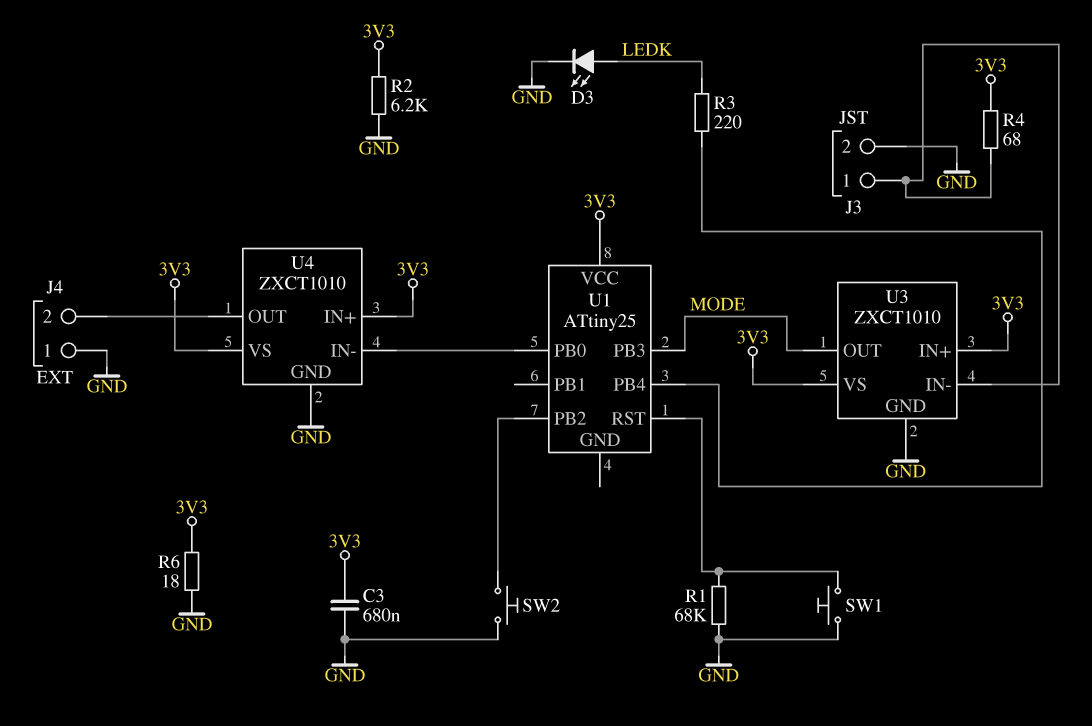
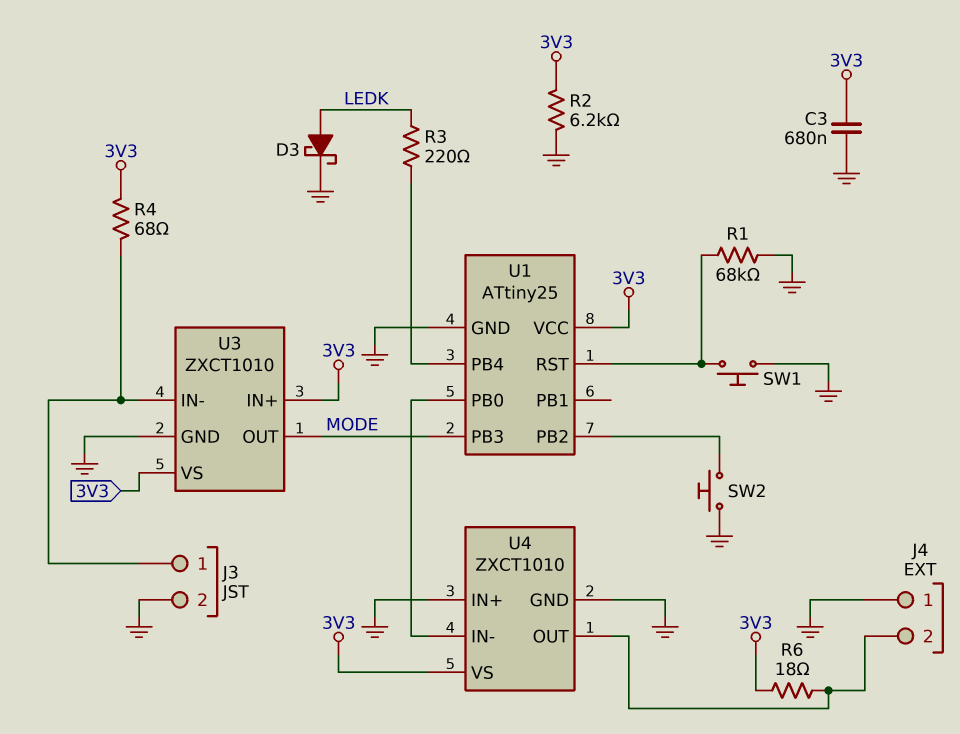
D3: LED (A LEDK, K GND) -> schottky (A LEDK, K GND)
R6: 18 (3V3, GND) -> 18 (3V3, J4/2)
U1 pin GND: none -> GND
U4 pin IN+: 3V3 -> GND

